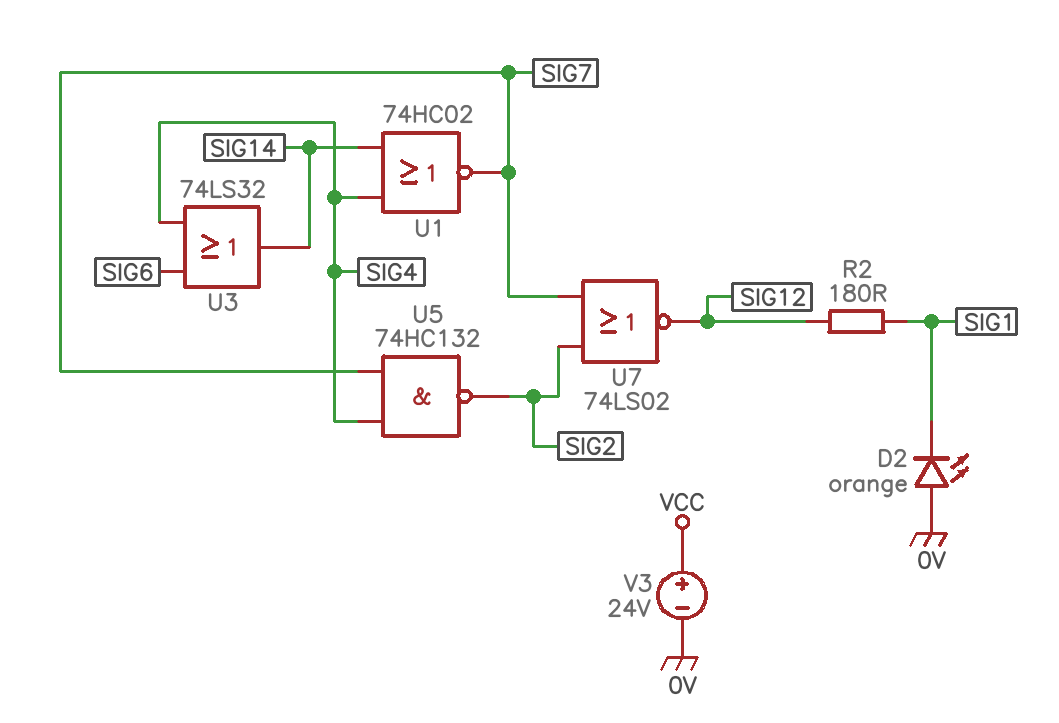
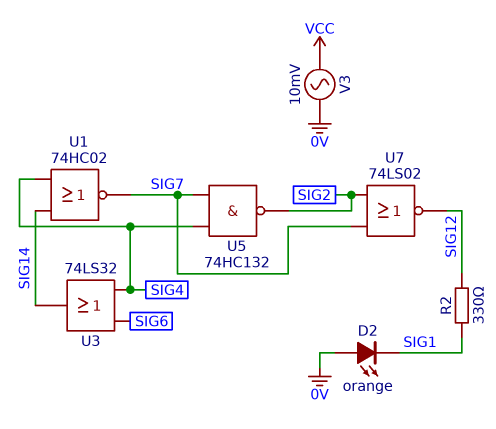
R2: 180 (SIG1, SIG12) -> 330 (SIG1, SIG12)
V3: 24V (plus VCC, minus 0V) -> AC 10mV (0V, VCC)

